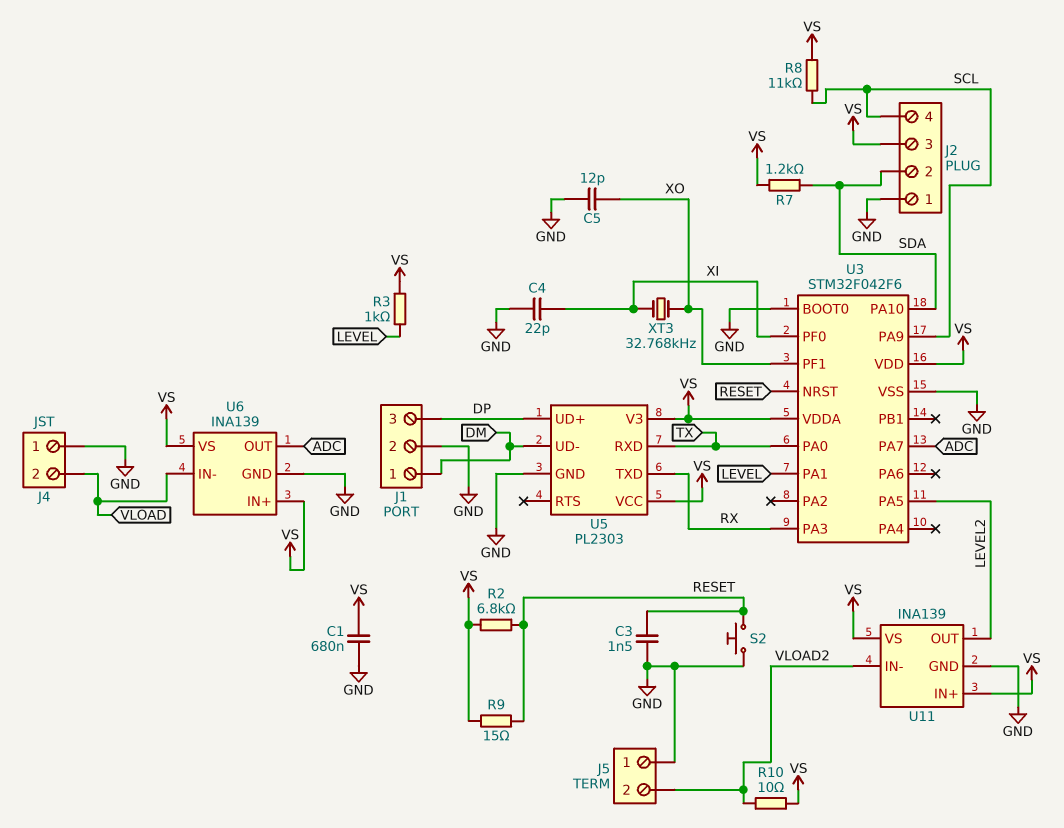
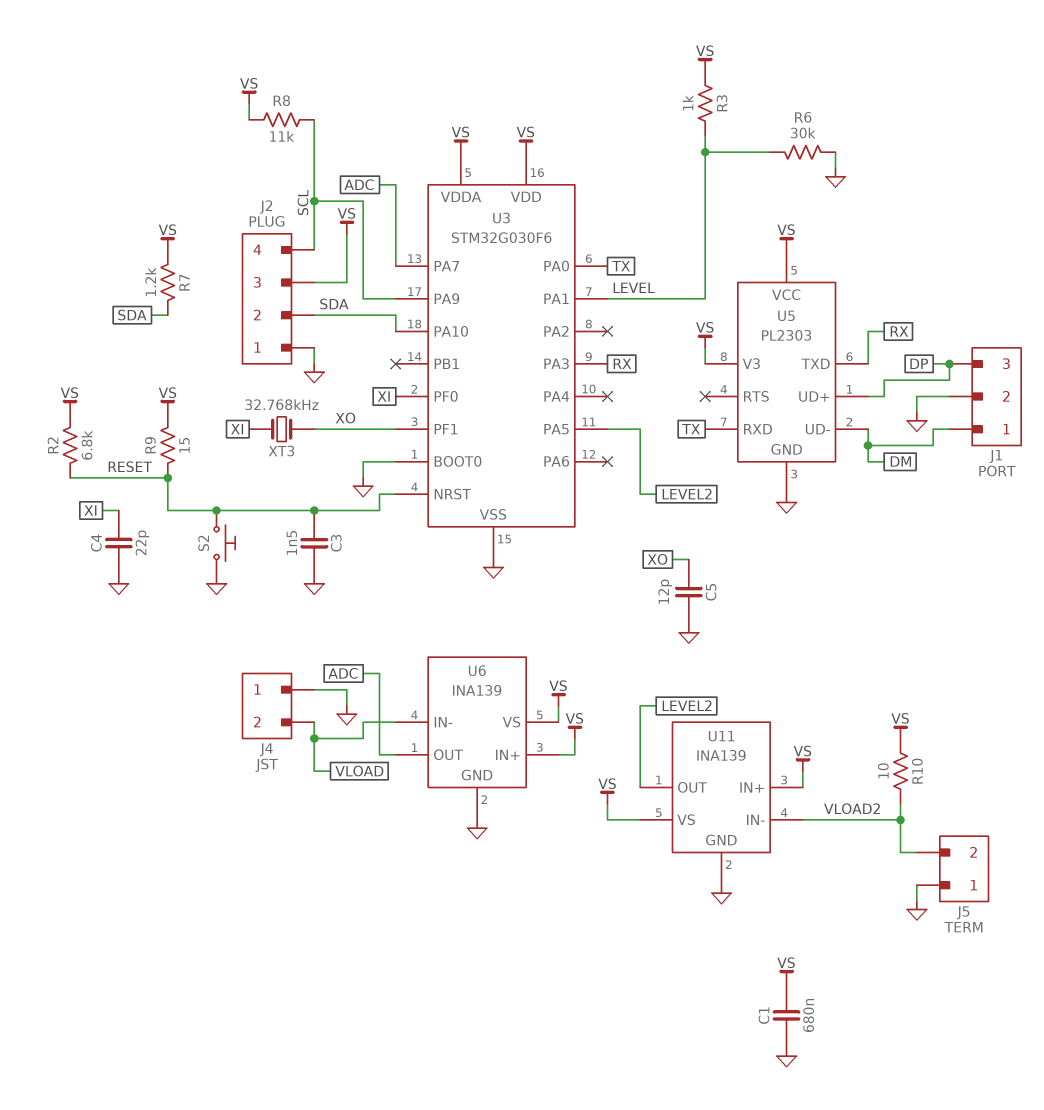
R6: none -> 30k (GND, LEVEL)
U3: STM32F042F6 -> STM32G030F6

